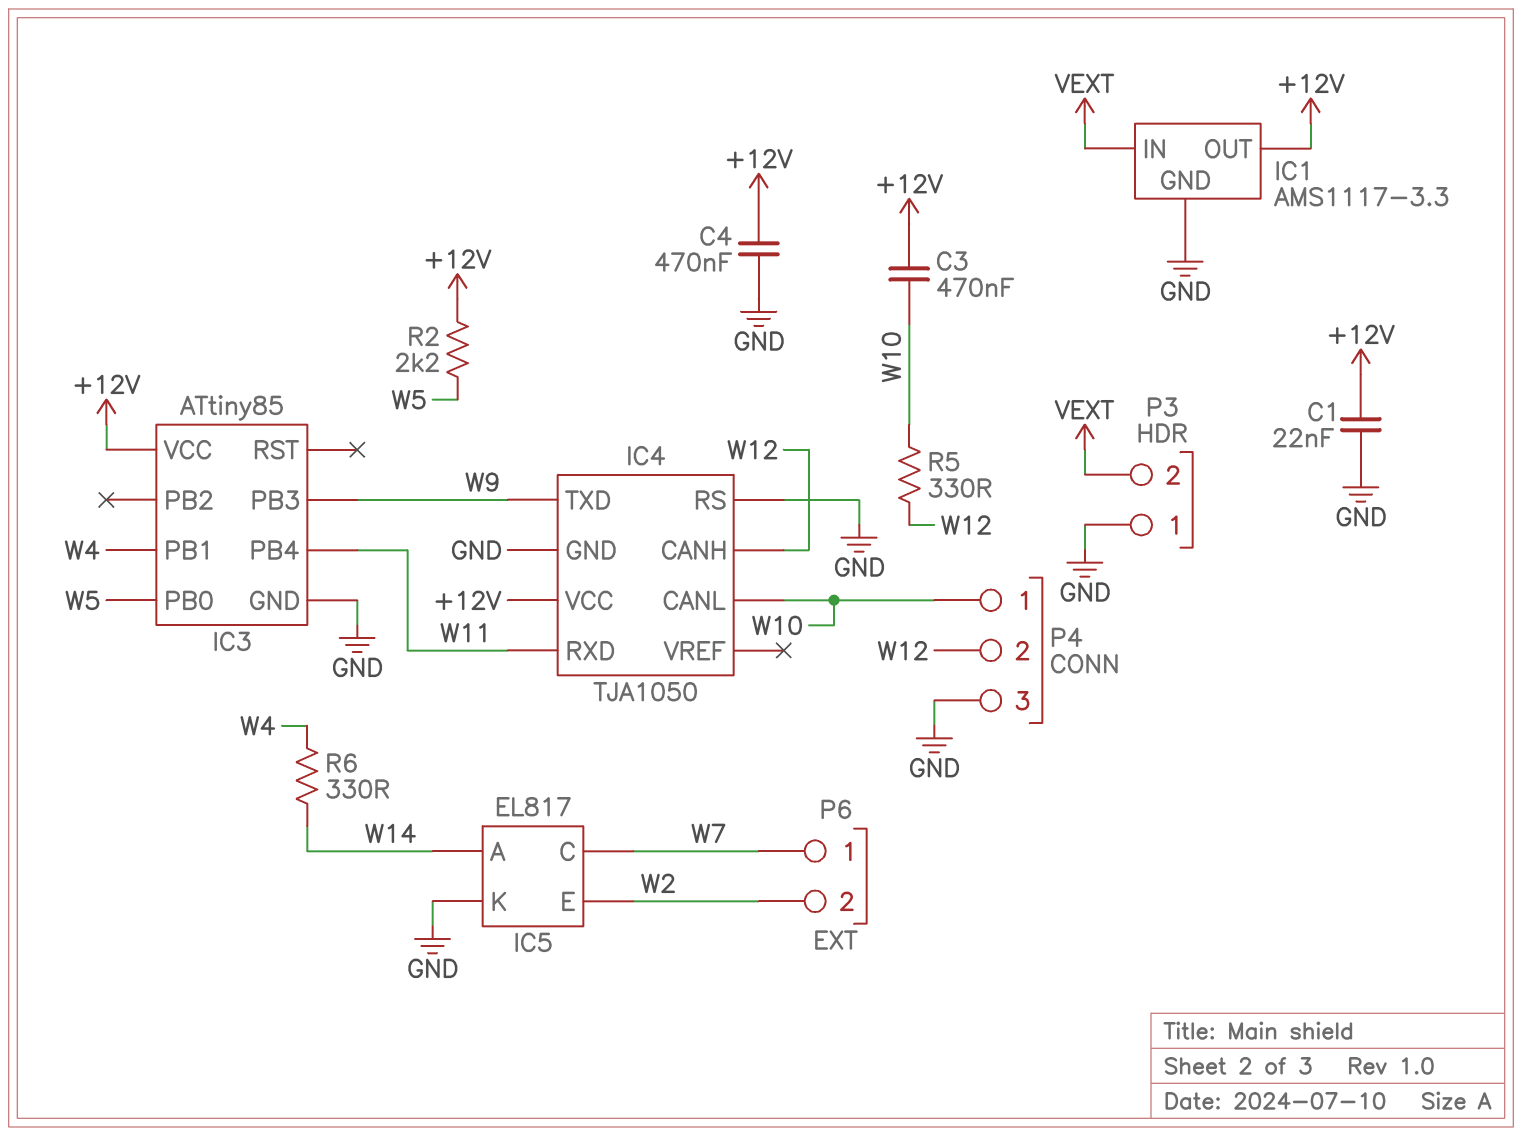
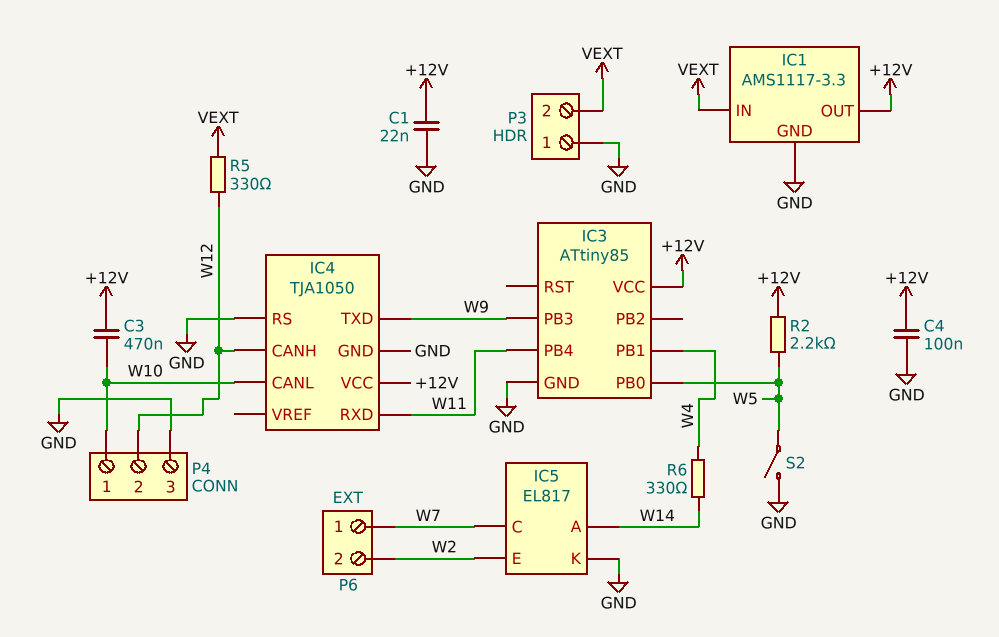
C4: 470nF (+12V, GND) -> 100nF (+12V, GND)
R5: 330 (W10, W12) -> 330 (VEXT, W12)
S2: none -> switch (GND, W5)

